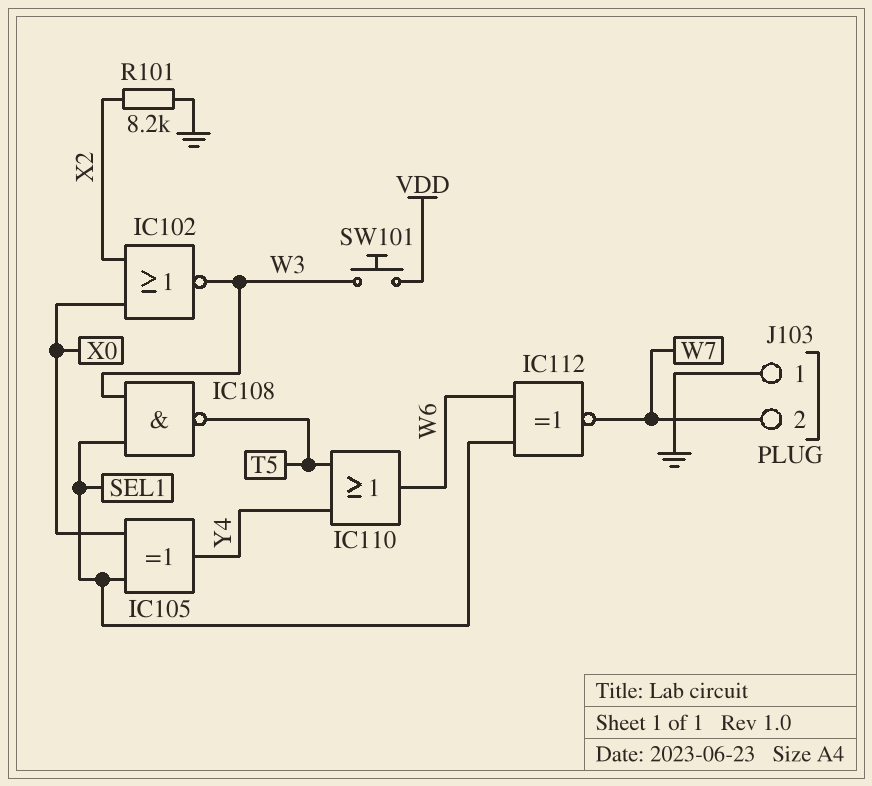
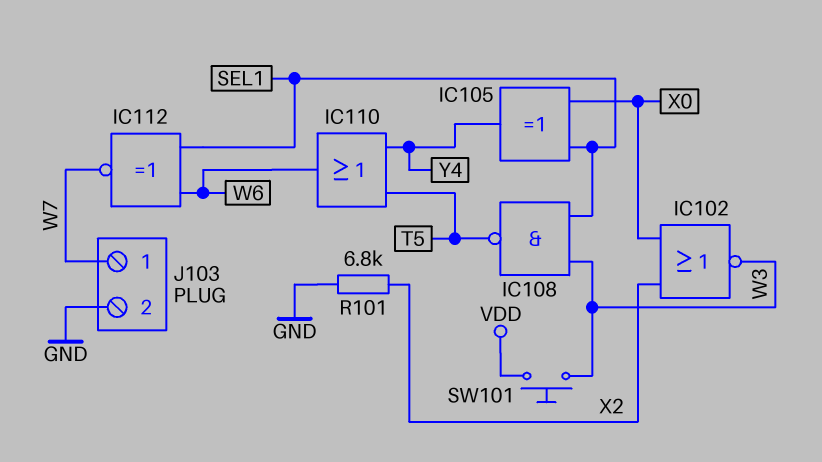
J103 pin 1: GND -> W7
J103 pin 2: W7 -> GND
R101: 8.2k (GND, X2) -> 6.8k (GND, X2)

